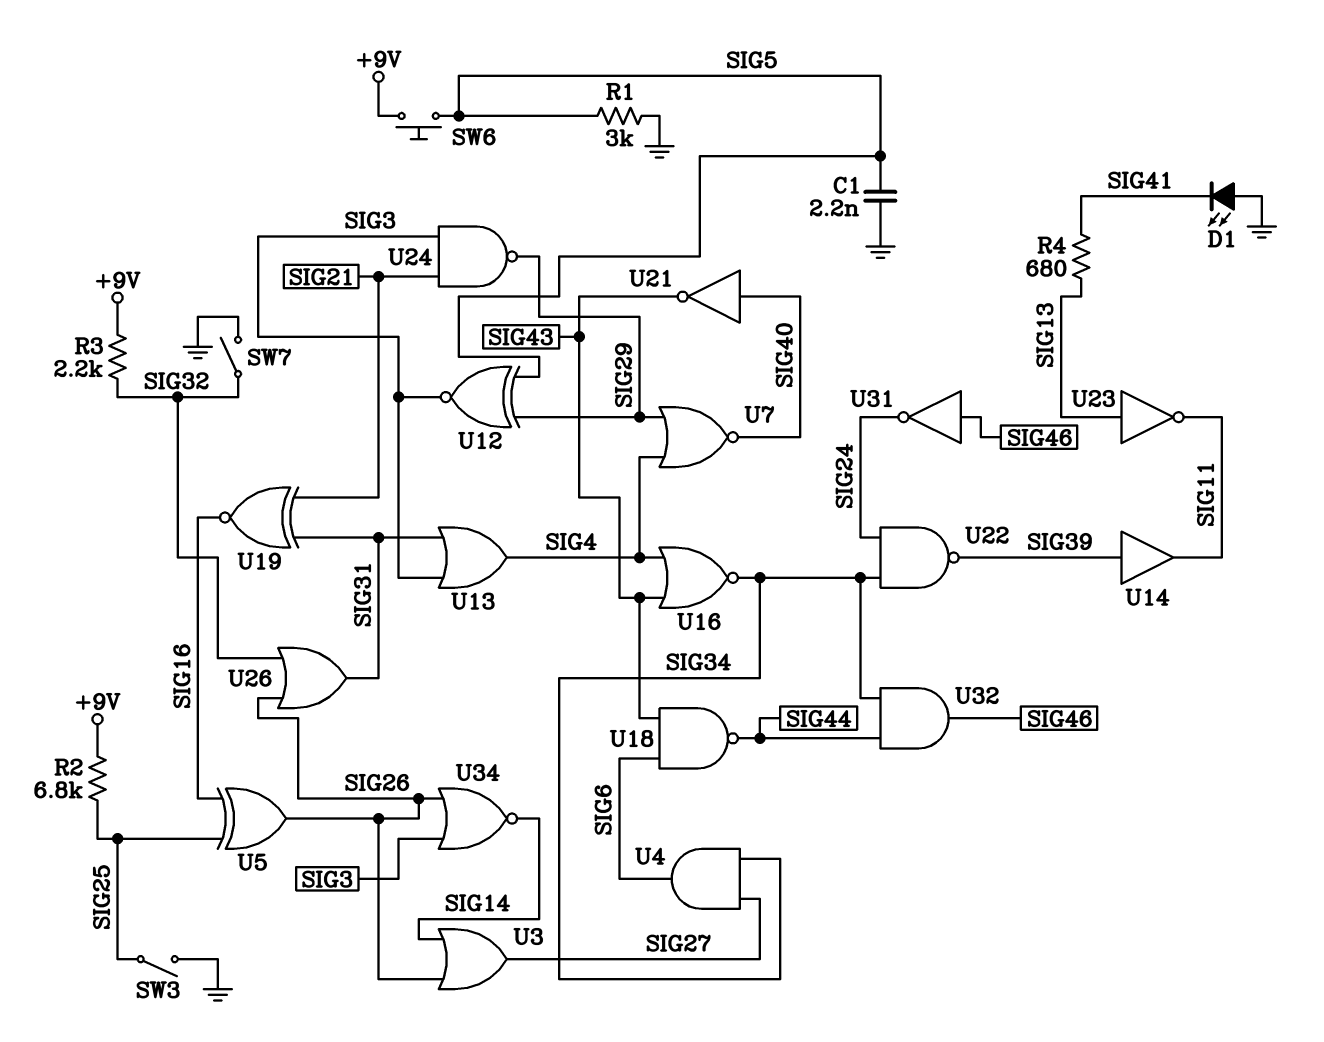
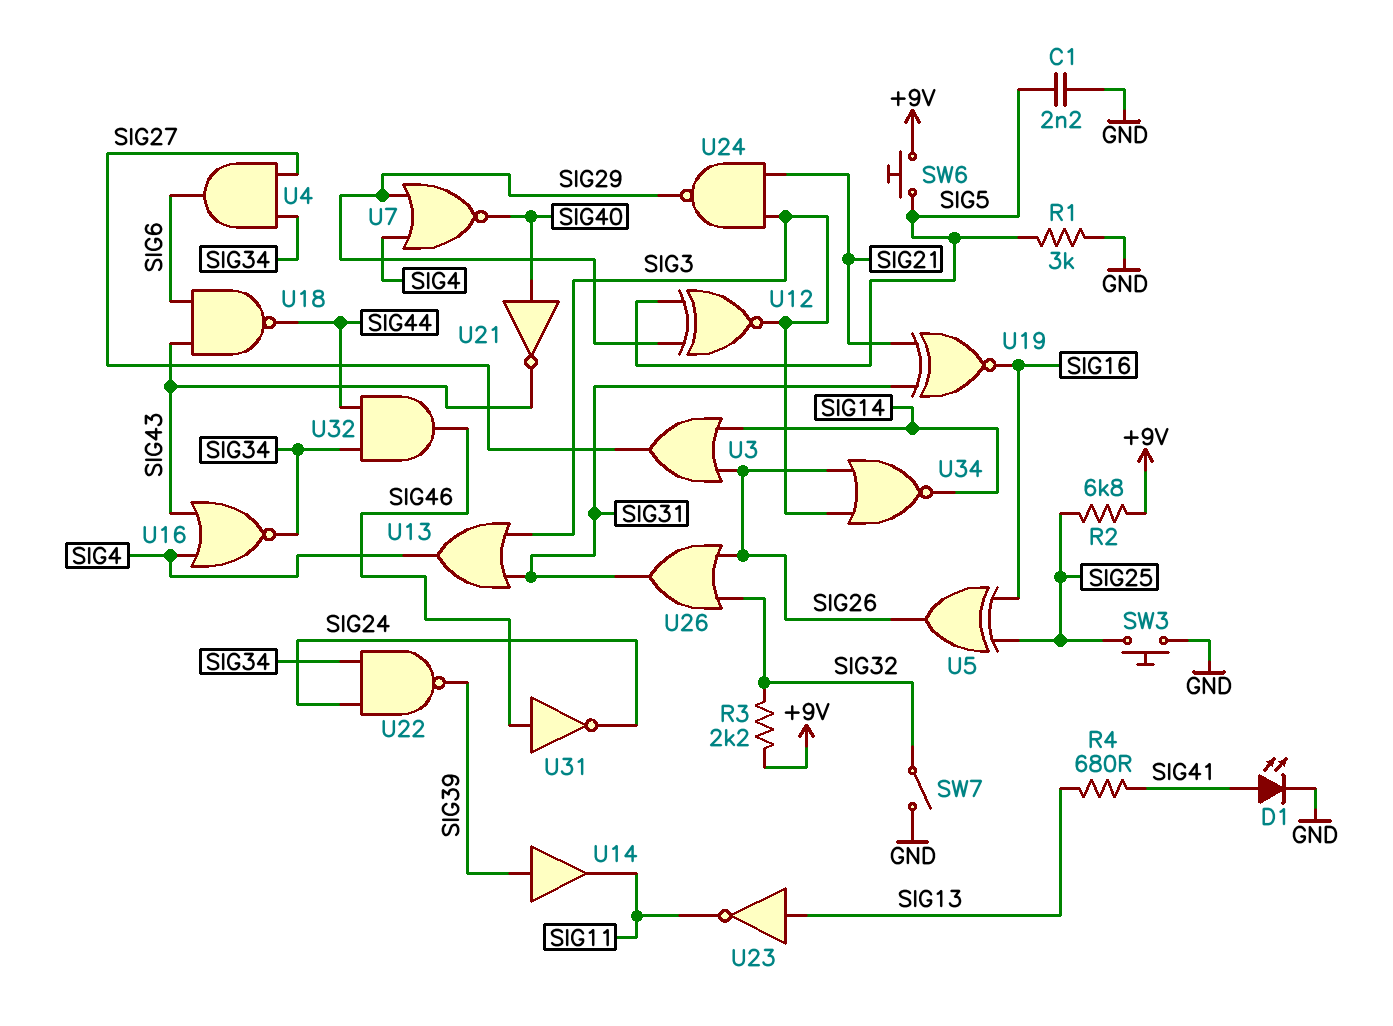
D1: LED (A GND, K SIG41) -> LED (A SIG41, K GND)
SW3: switch (GND, SIG25) -> button (GND, SIG25)

